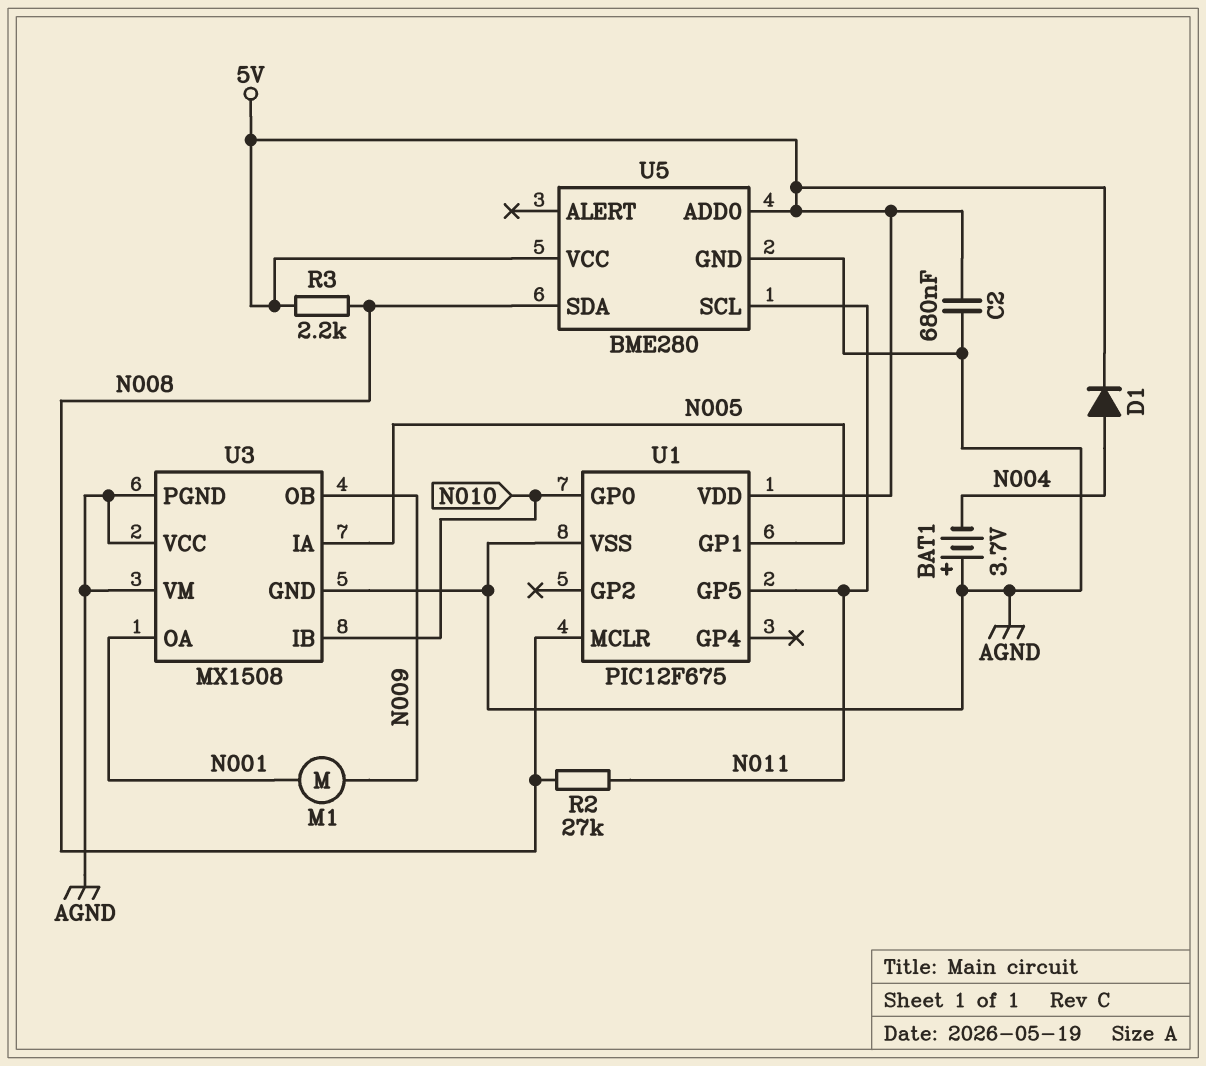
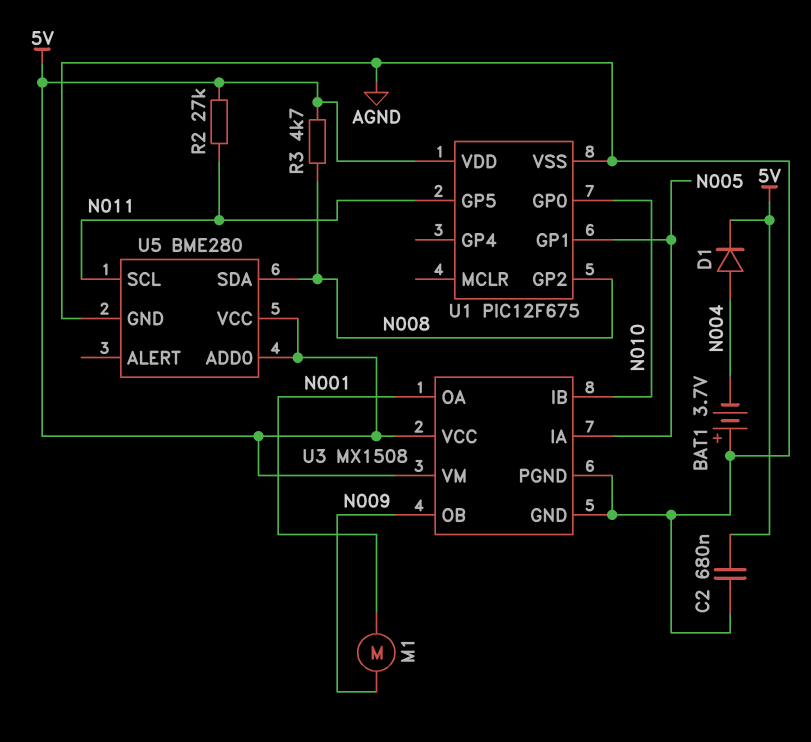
R2: 27k (N008, N011) -> 27k (5V, N011)
R3: 2.2k (5V, N008) -> 4.7k (5V, N008)
U1 pin GP2: none -> N008
U1 pin MCLR: N008 -> none
U3 pin VCC: AGND -> 5V
U3 pin VM: AGND -> 5V

